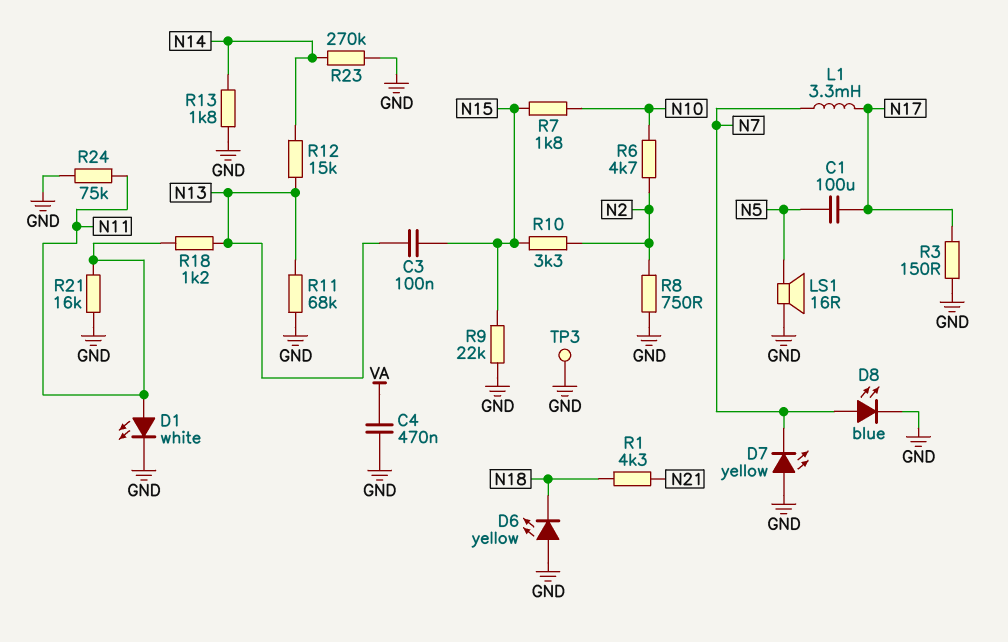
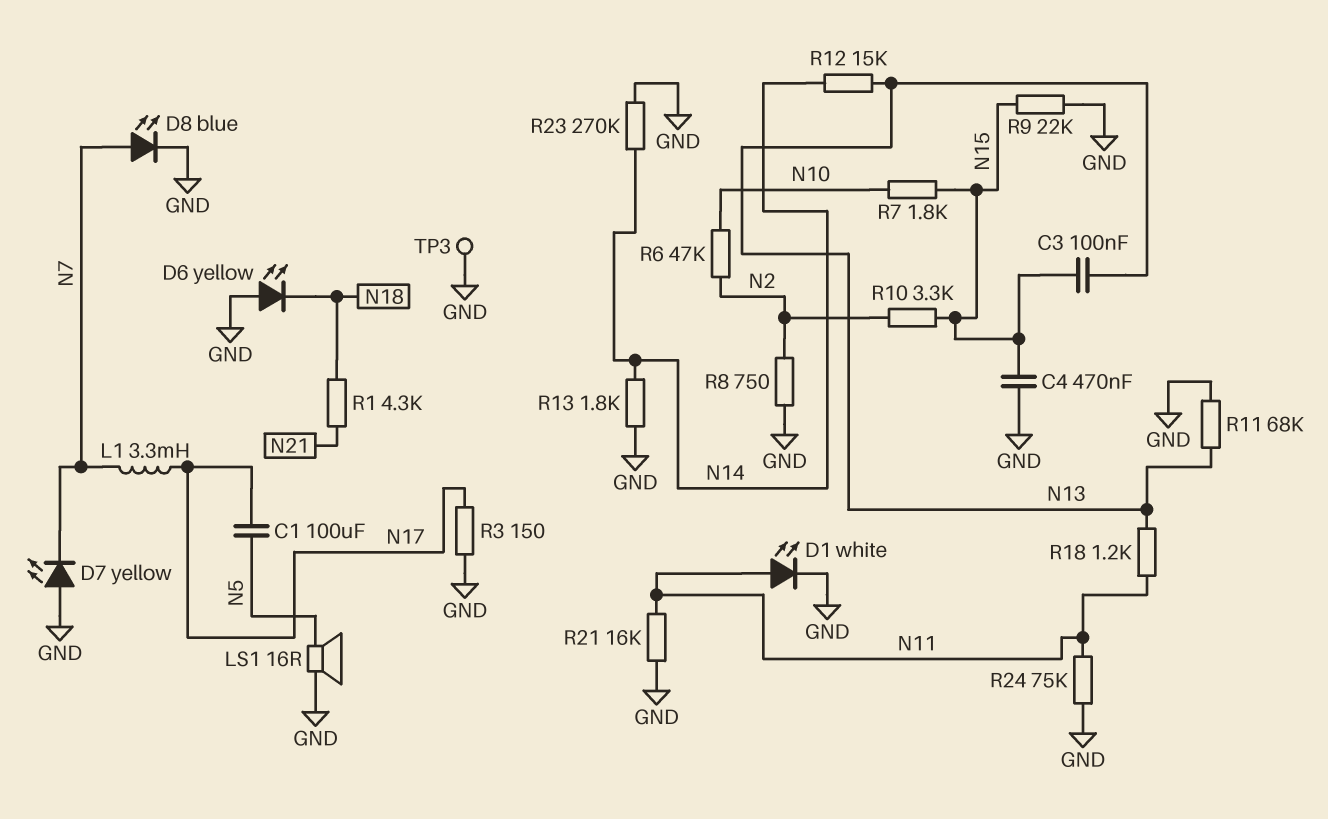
C4: 470nF (GND, VA) -> 470nF (GND, N15)
R6: 4.7k (N2, N10) -> 47k (N2, N10)

